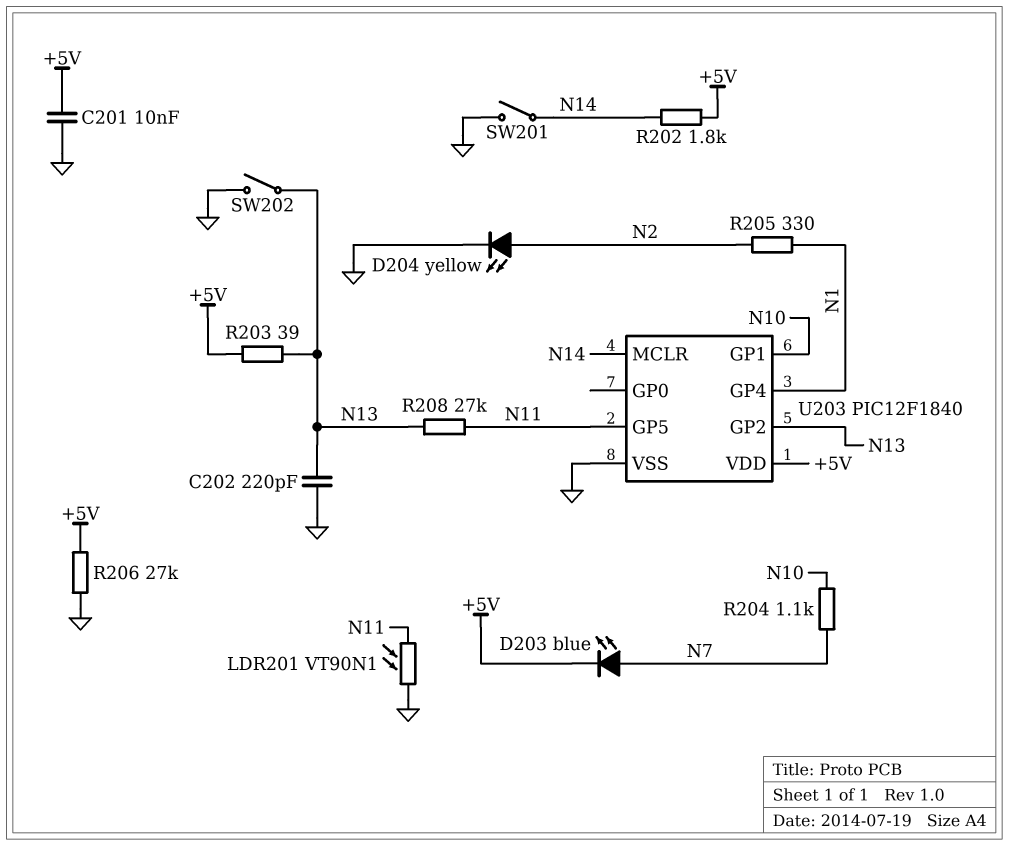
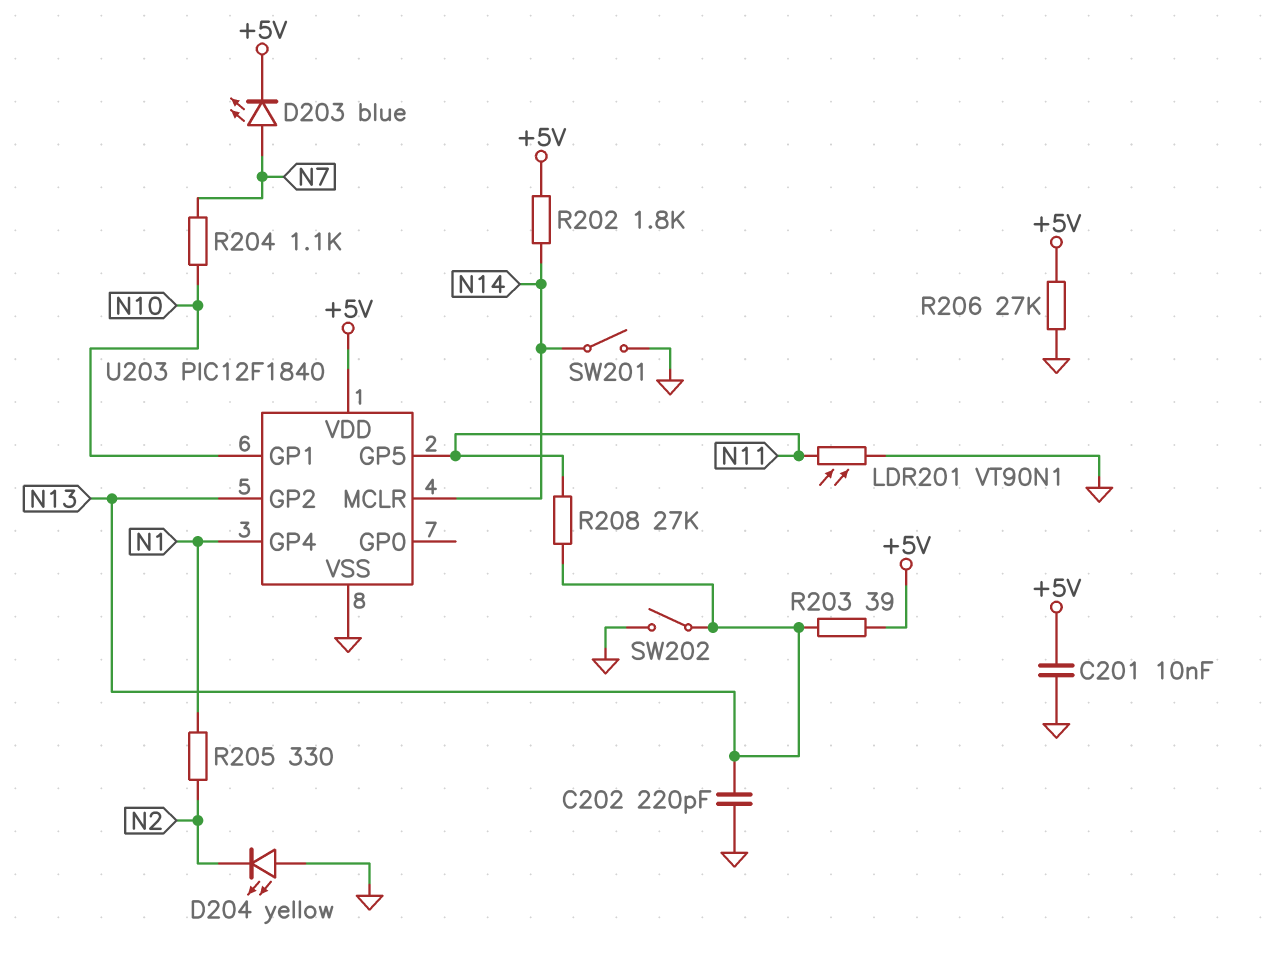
D204: LED yellow (A N2, K GND) -> LED yellow (A GND, K N2)

